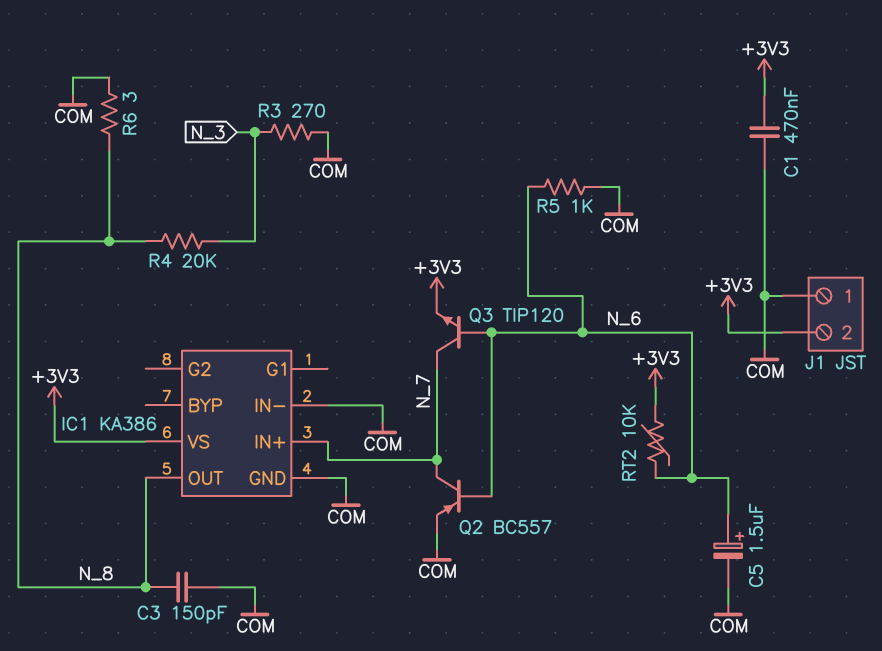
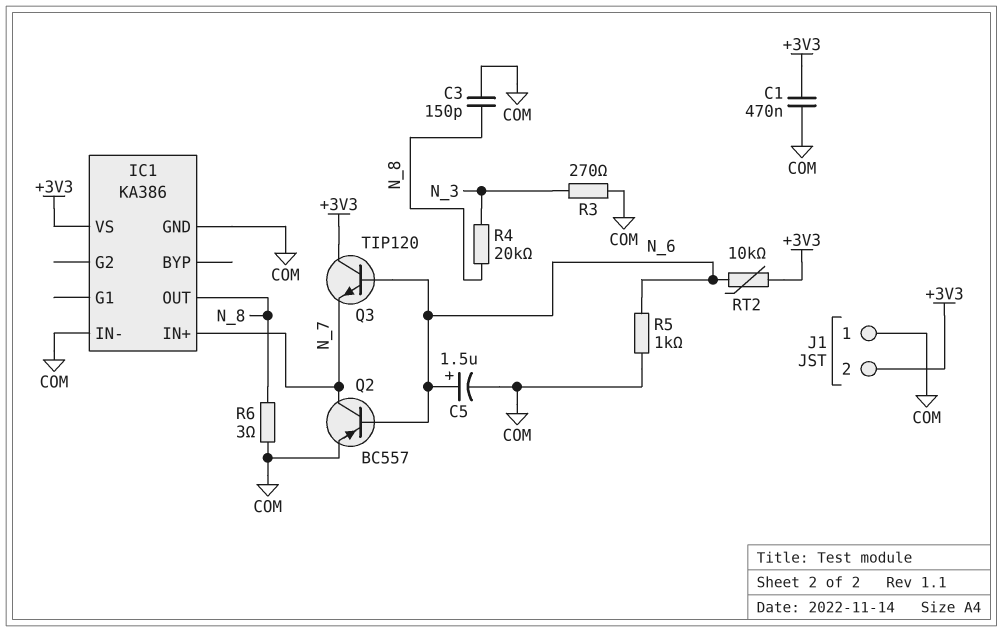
Q3: NPN TIP120 (B N_6, C N_7, E +3V3) -> NPN TIP120 (B N_6, C +3V3, E N_7)

